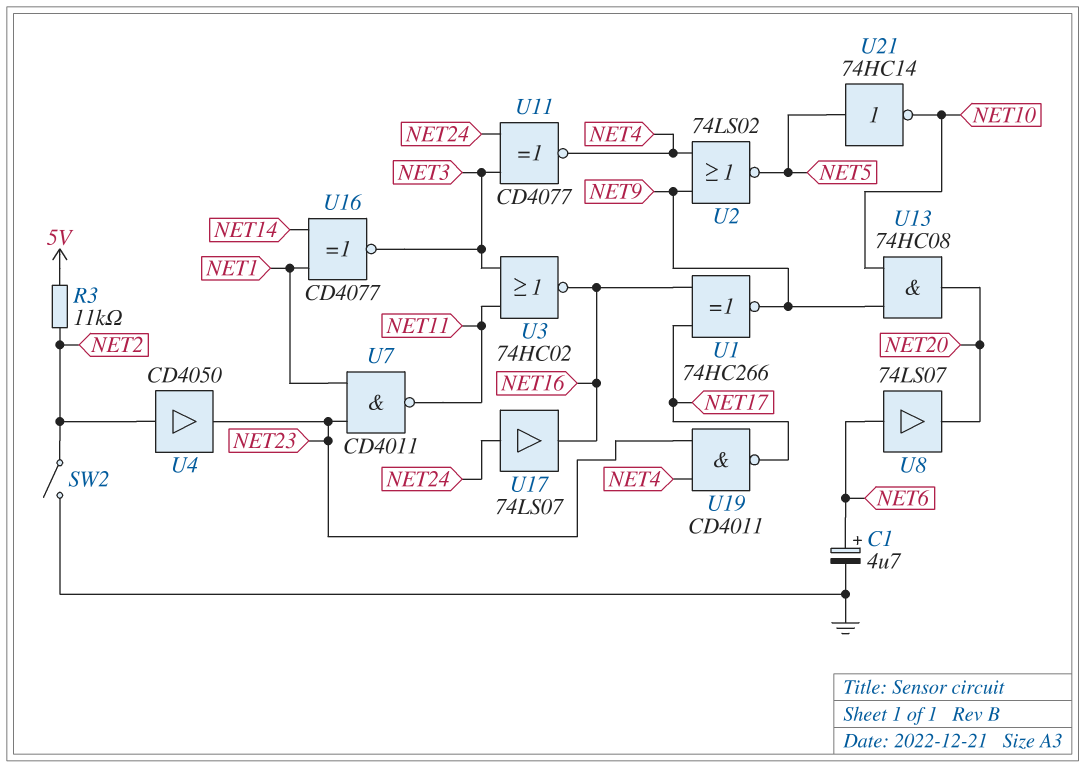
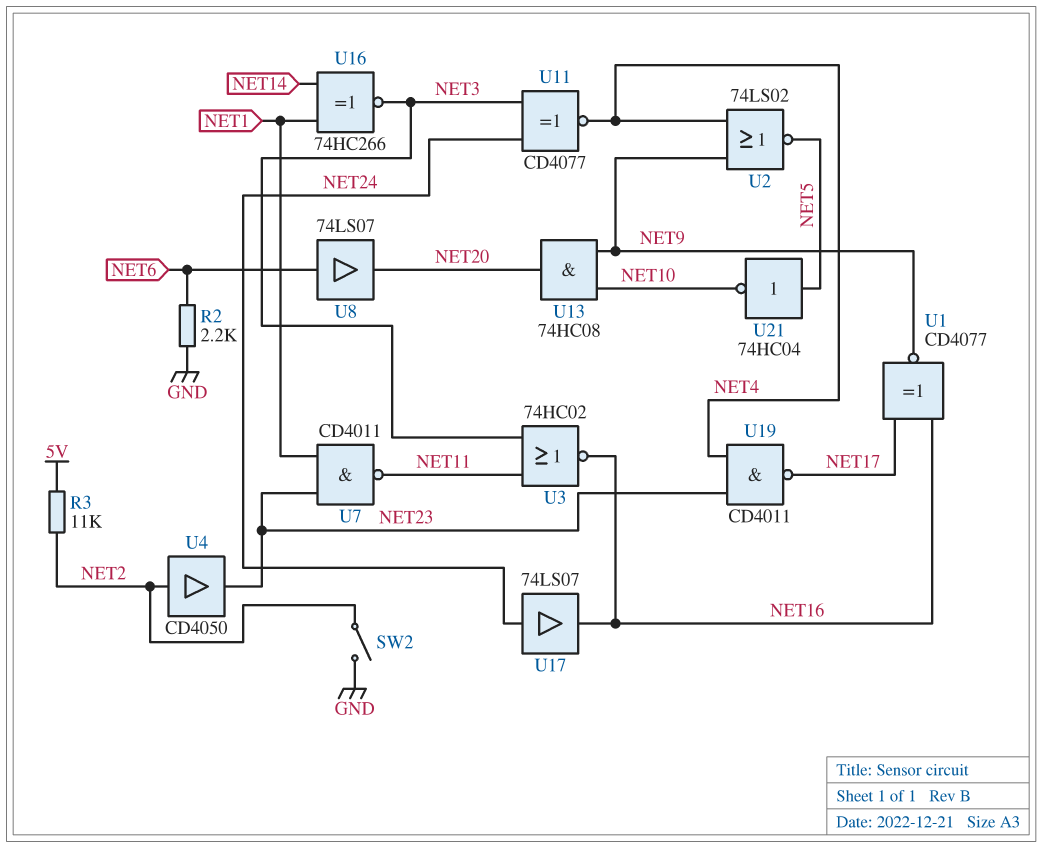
C1: 4.7uF (plus NET6, minus GND) -> none
R2: none -> 2.2k (GND, NET6)
U1: XNOR 74HC266 (in NET16, in NET17, out NET9) -> XNOR CD4077 (in NET16, in NET17, out NET9)
U16: XNOR CD4077 (in NET1, in NET14, out NET3) -> XNOR 74HC266 (in NET1, in NET14, out NET3)
U21: NOT 74HC14 (in NET5, out NET10) -> NOT 74HC04 (in NET5, out NET10)

